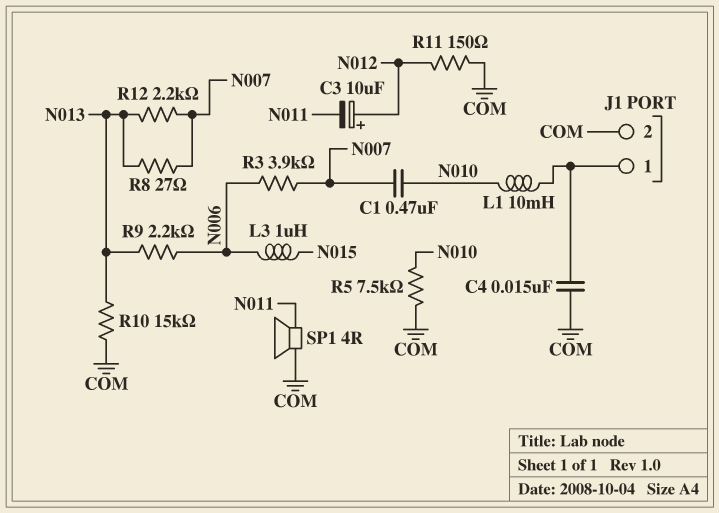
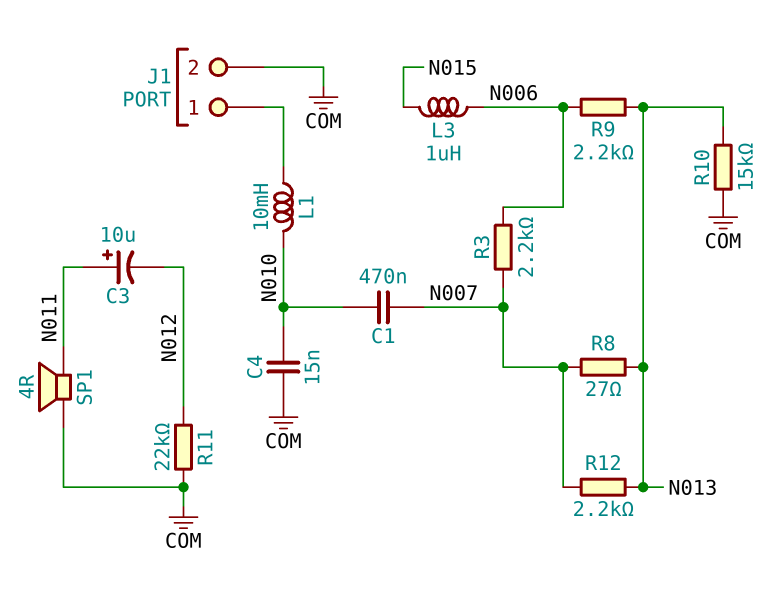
C3: 10uF (plus N012, minus N011) -> 10uF (plus N011, minus N012)
C4: 15nF (COM, J1/1) -> 15nF (COM, N010)
R3: 3.9k (N006, N007) -> 2.2k (N006, N007)
R5: 7.5k (COM, N010) -> none
R11: 150 (COM, N012) -> 22k (COM, N012)

